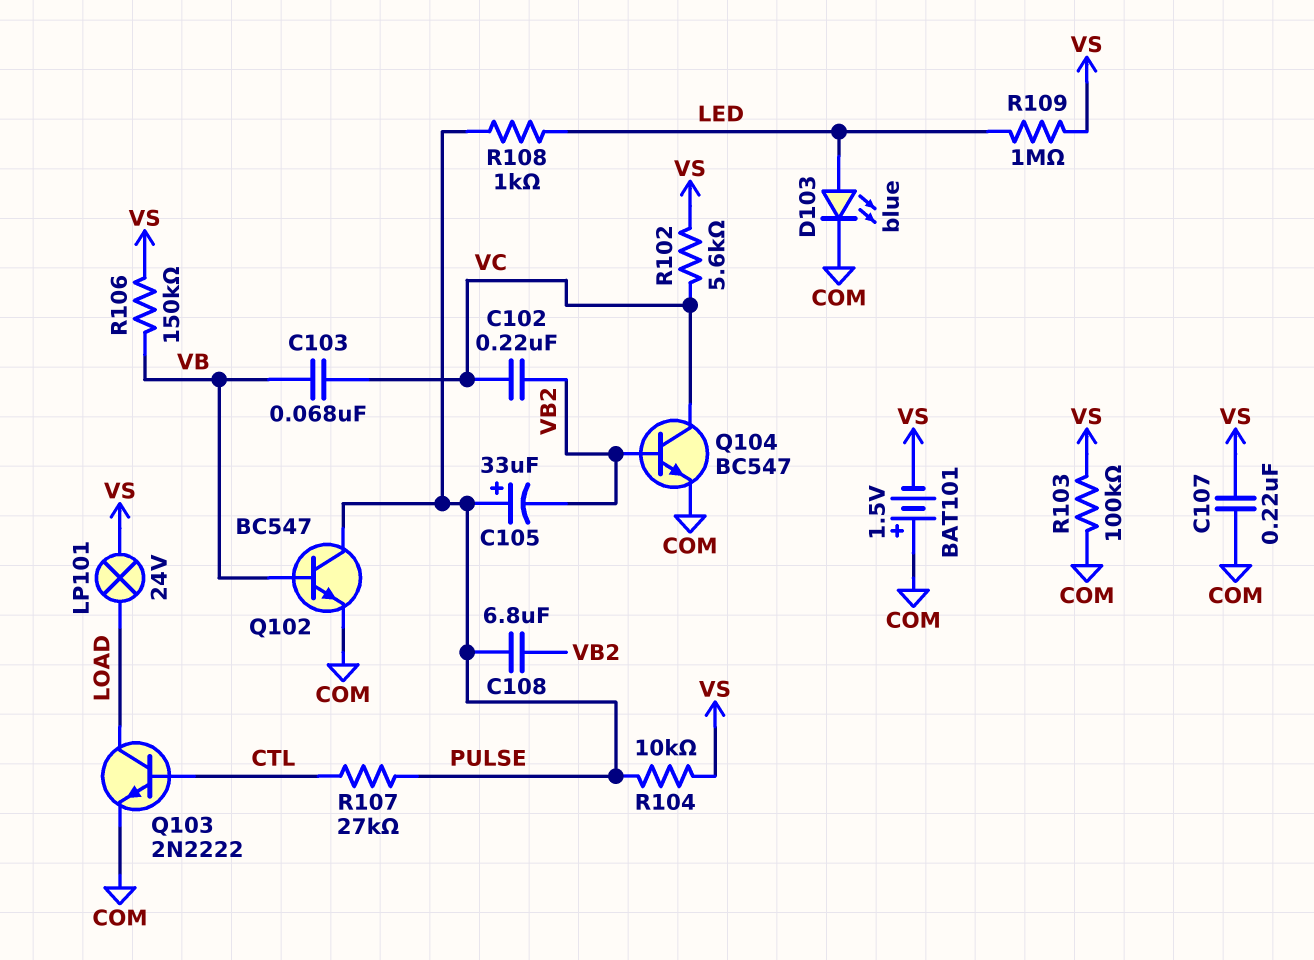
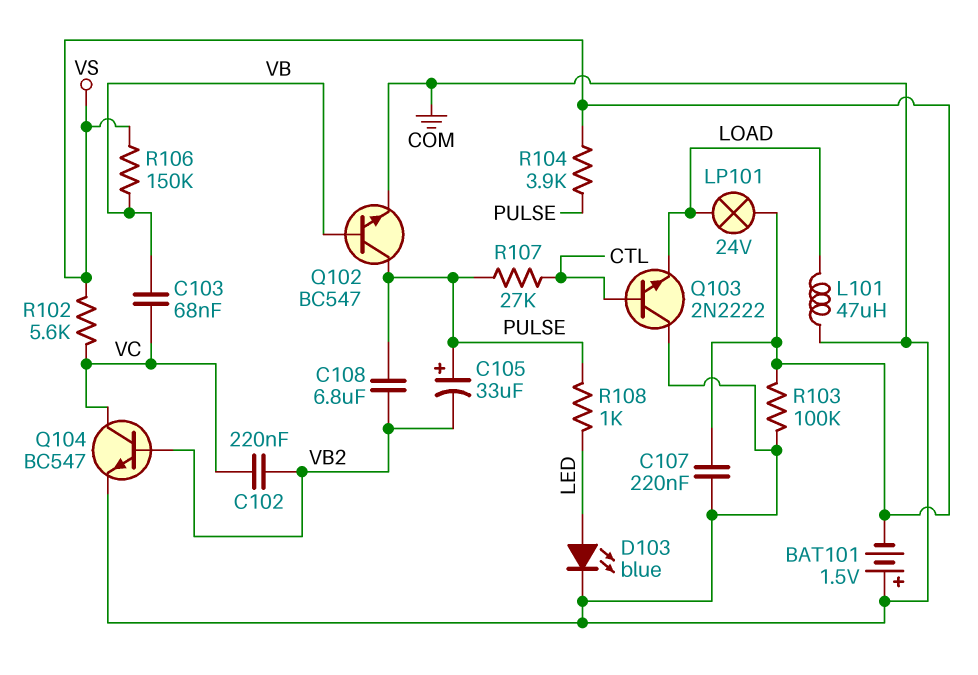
L101: none -> 47uH (COM, LOAD)
Q103: NPN 2N2222 (B CTL, C LOAD, E COM) -> NPN 2N2222 (B CTL, C COM, E LOAD)
R104: 10k (PULSE, VS) -> 3.9k (PULSE, VS)
R109: 1M (LED, VS) -> none

